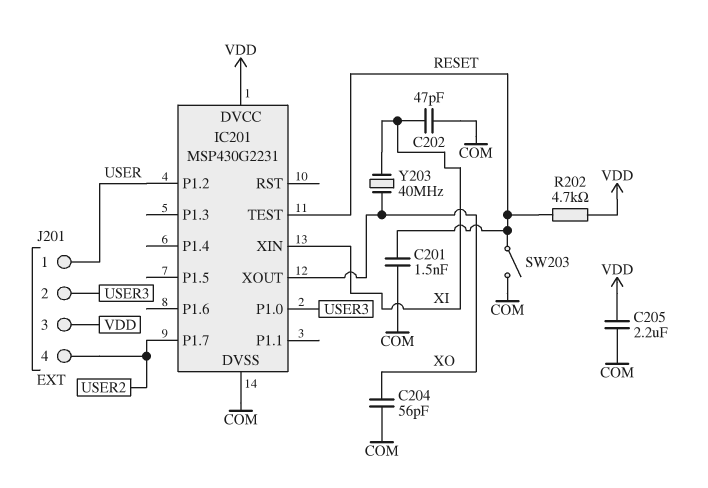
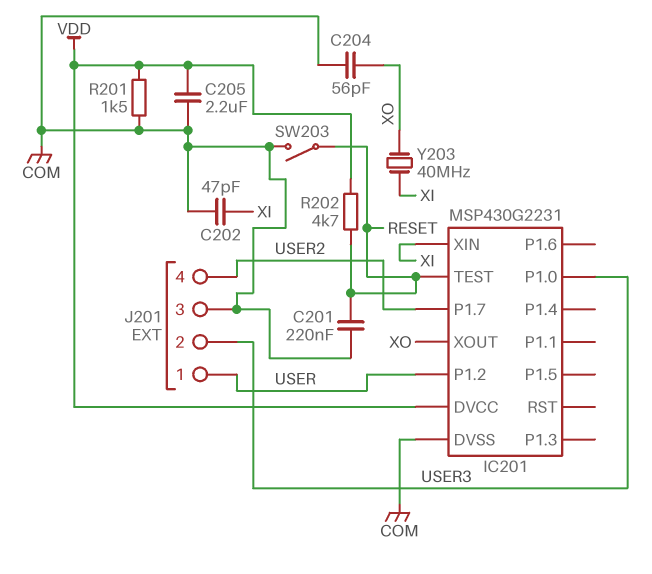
C201: 1.5nF (COM, RESET) -> 220nF (COM, RESET)
J201 pin 3: VDD -> COM
R201: none -> 1.5k (COM, VDD)

